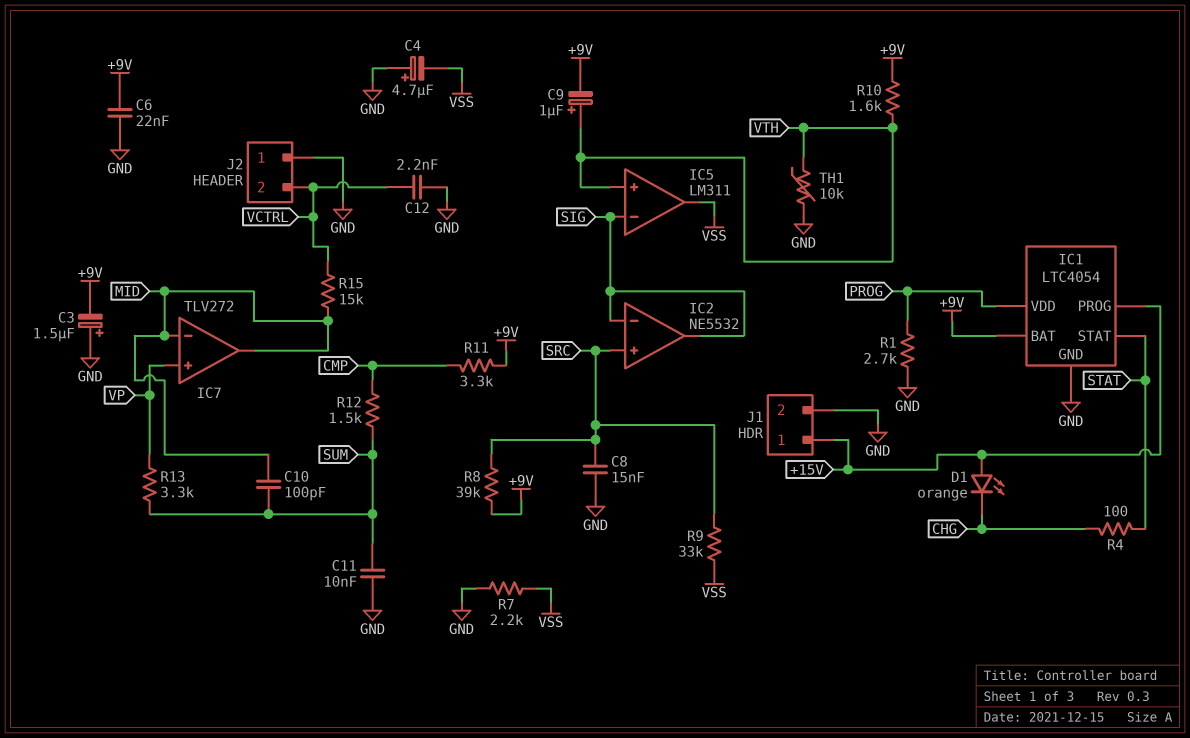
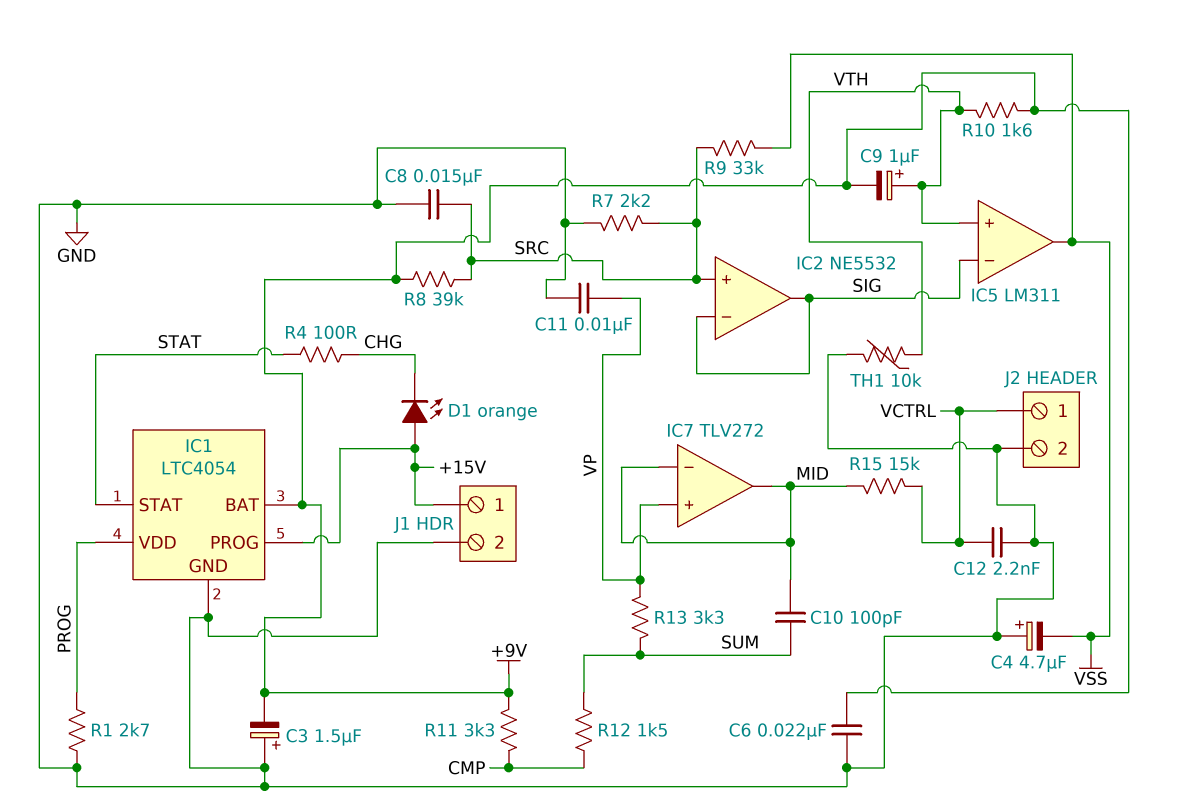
C11: 10nF (GND, SUM) -> 10nF (GND, VP)
J2 pin 1: GND -> VCTRL
J2 pin 2: VCTRL -> GND
R7: 2.2k (GND, VSS) -> 2.2k (GND, SRC)

